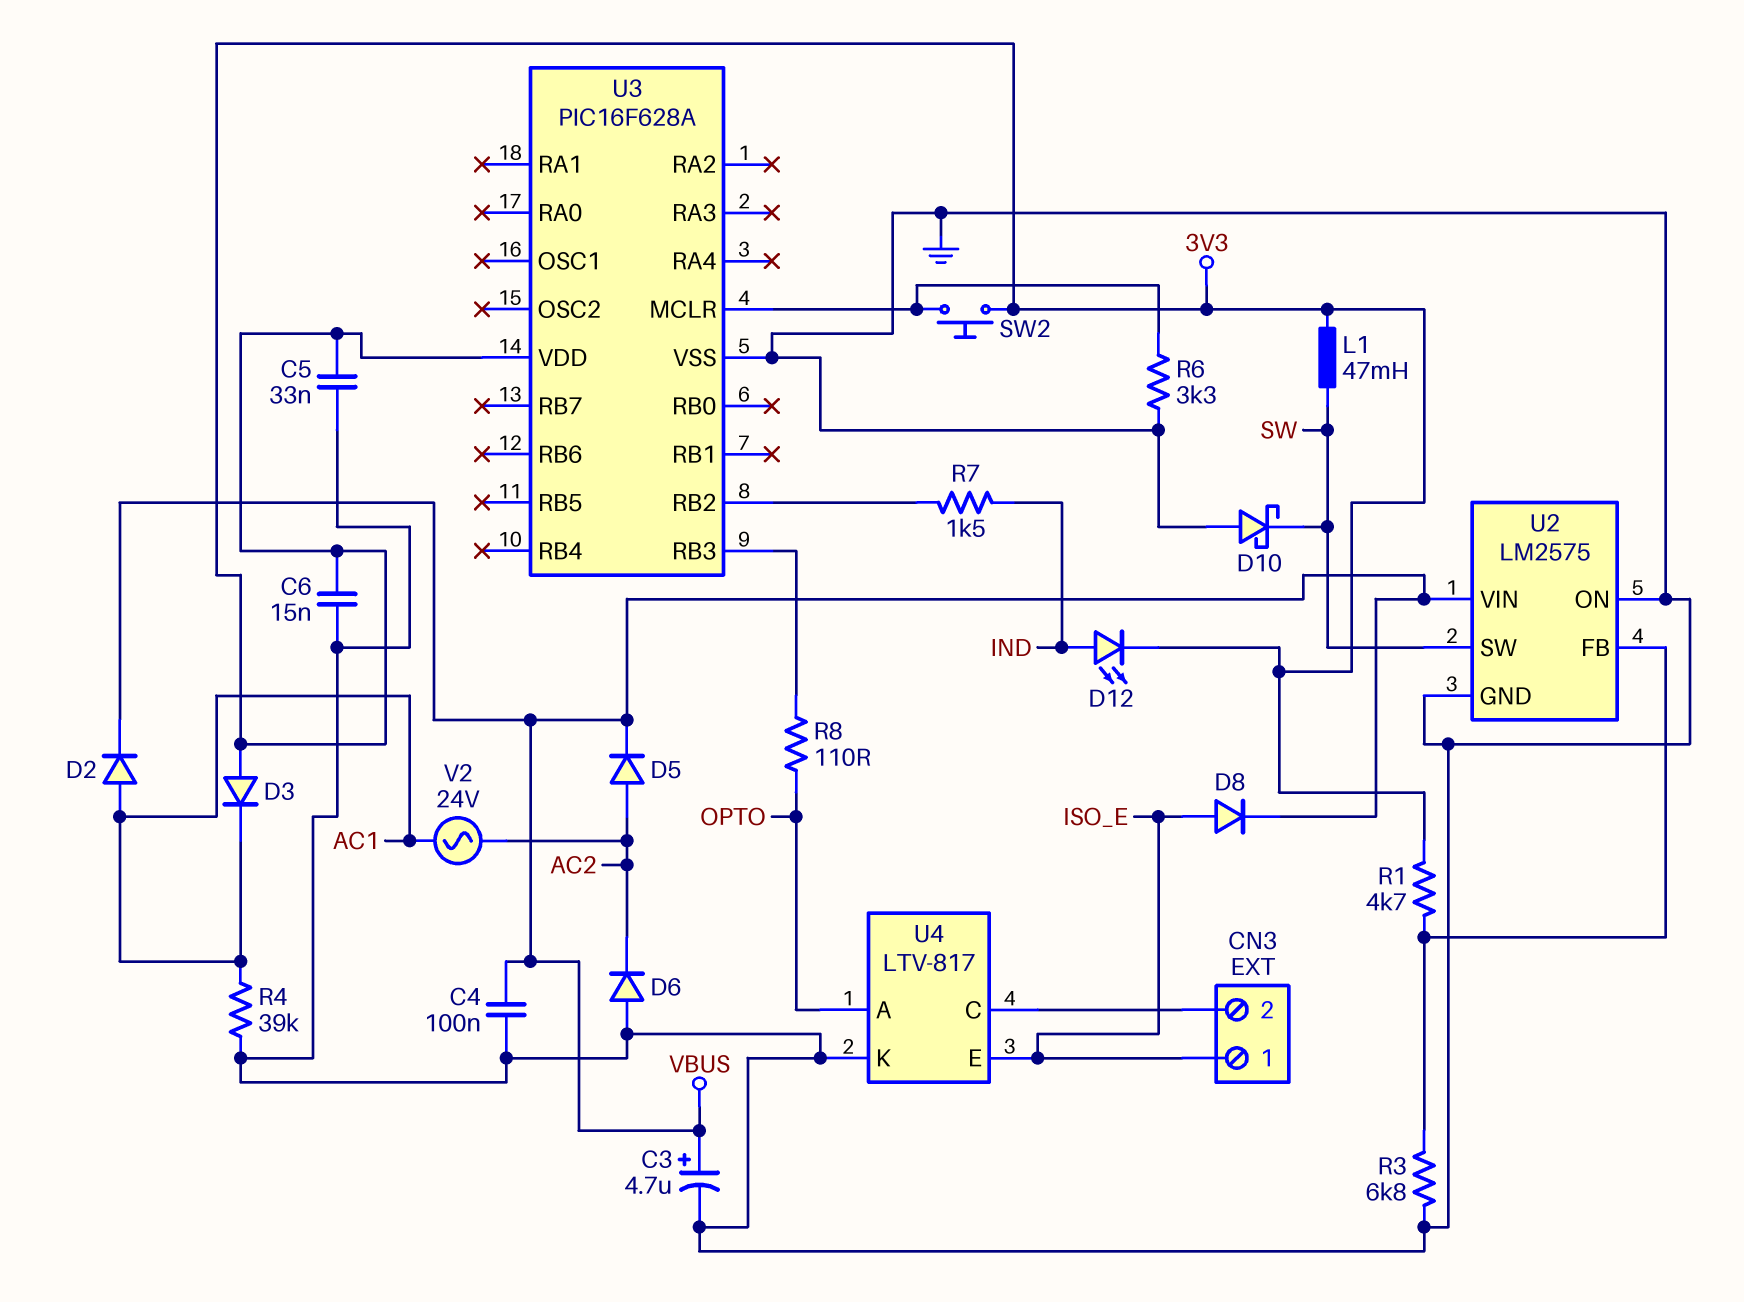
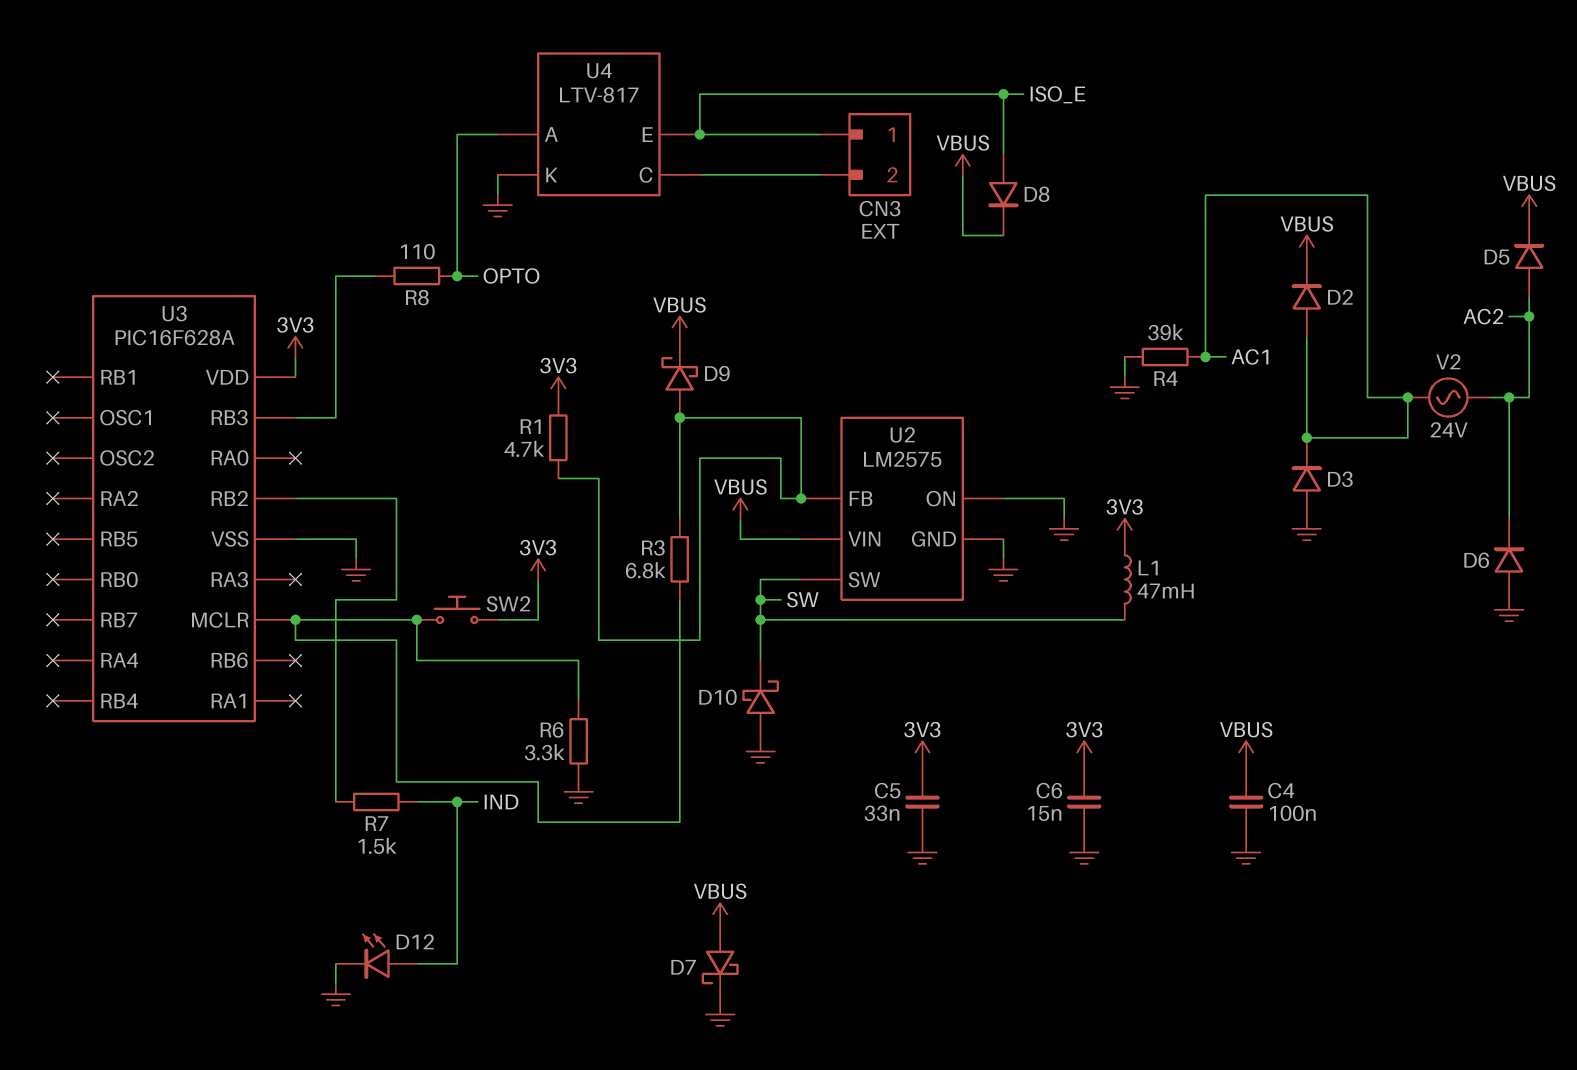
C3: 4.7uF (plus VBUS, minus GND) -> none
D3: diode (A 3V3, K AC1) -> diode (A GND, K AC1)
D7: none -> schottky (A VBUS, K GND)
D9: none -> schottky (A U2/FB, K VBUS)
D12: LED (A IND, K 3V3) -> LED (A IND, K GND)
R3: 6.8k (GND, U2/FB) -> 6.8k (U2/FB, U3/MCLR)

